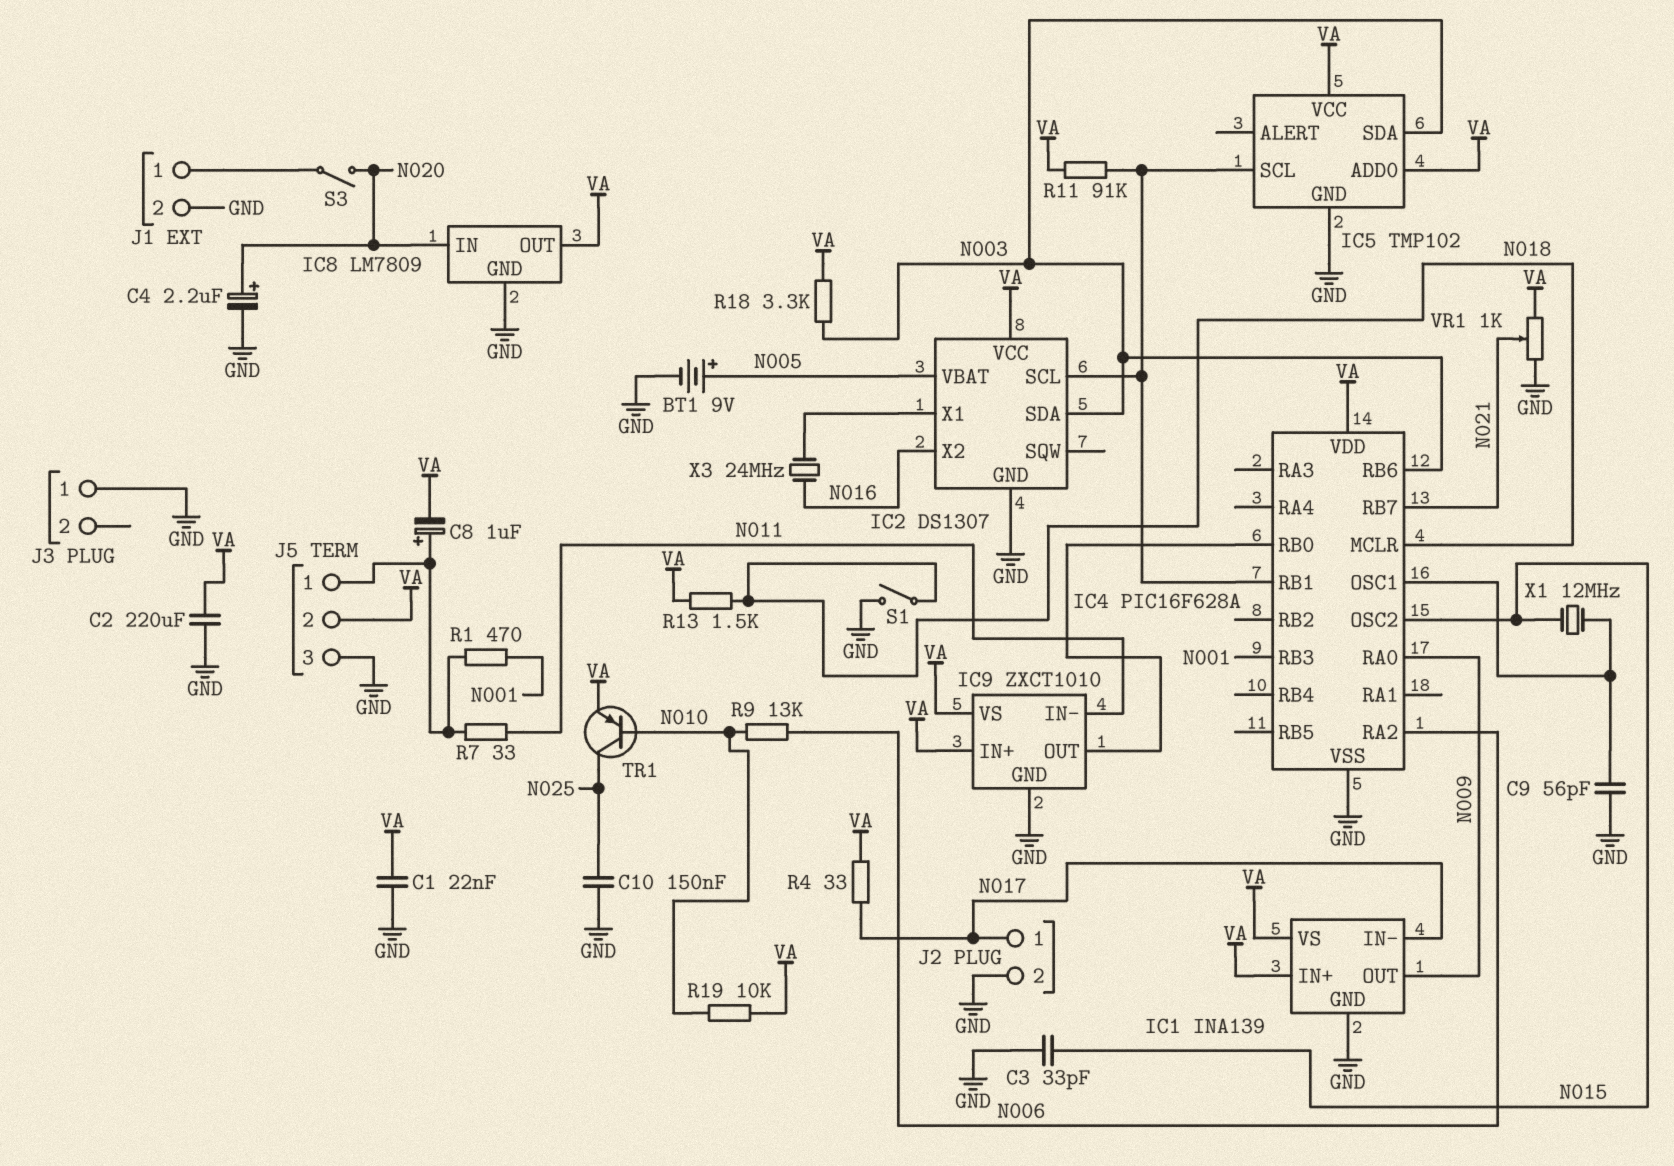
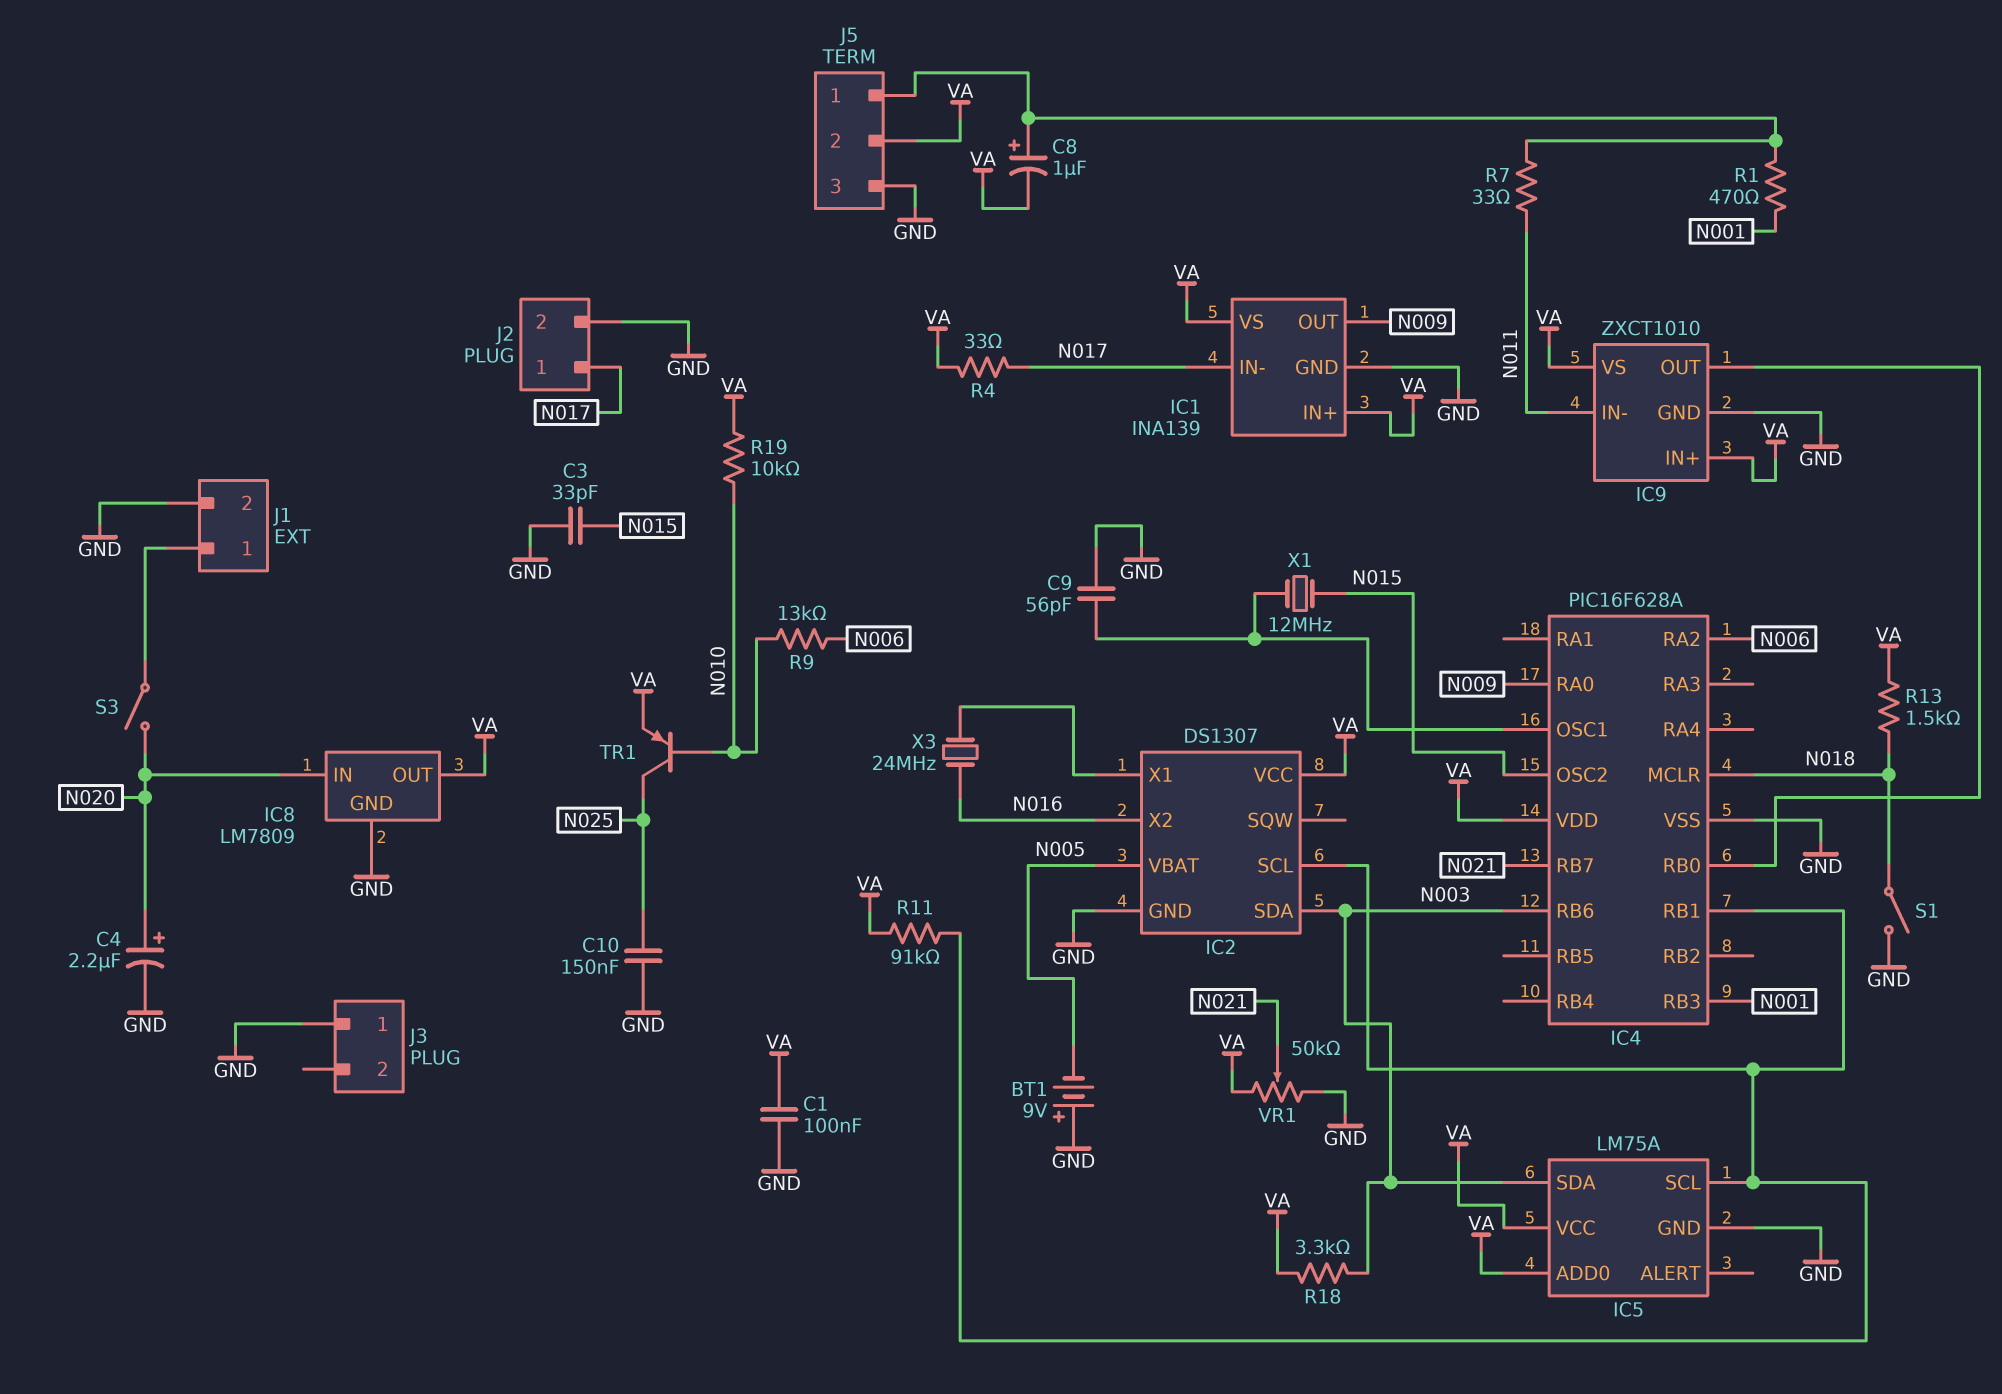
BT1: 9V (plus N005, minus GND) -> 9V (plus GND, minus N005)
C1: 22nF (GND, VA) -> 100nF (GND, VA)
C2: 220uF (GND, VA) -> none
IC5: TMP102 -> LM75A
VR1: 1k (GND, VA, wiper N021) -> 50k (GND, VA, wiper N021)

